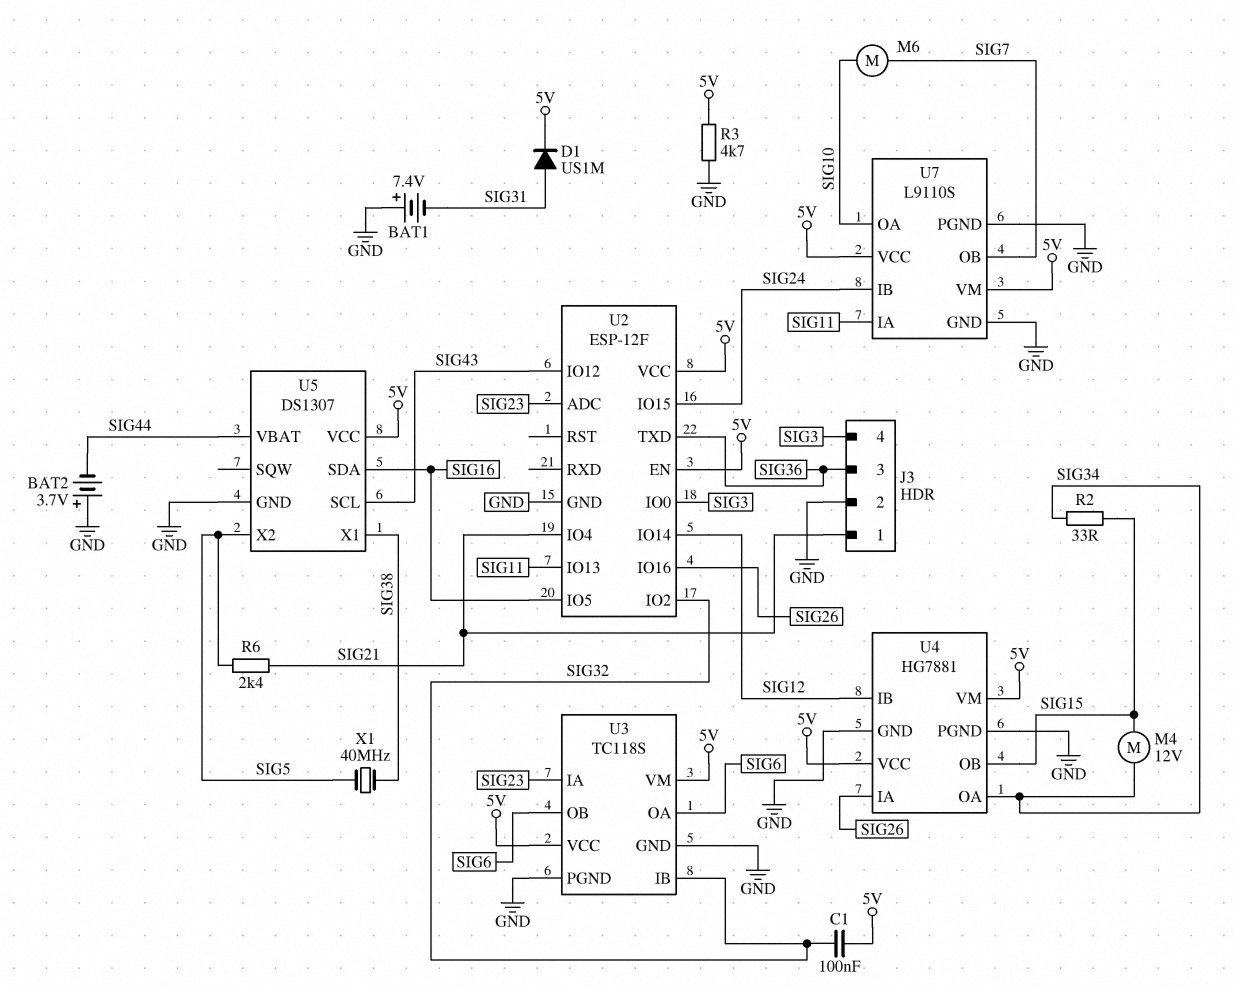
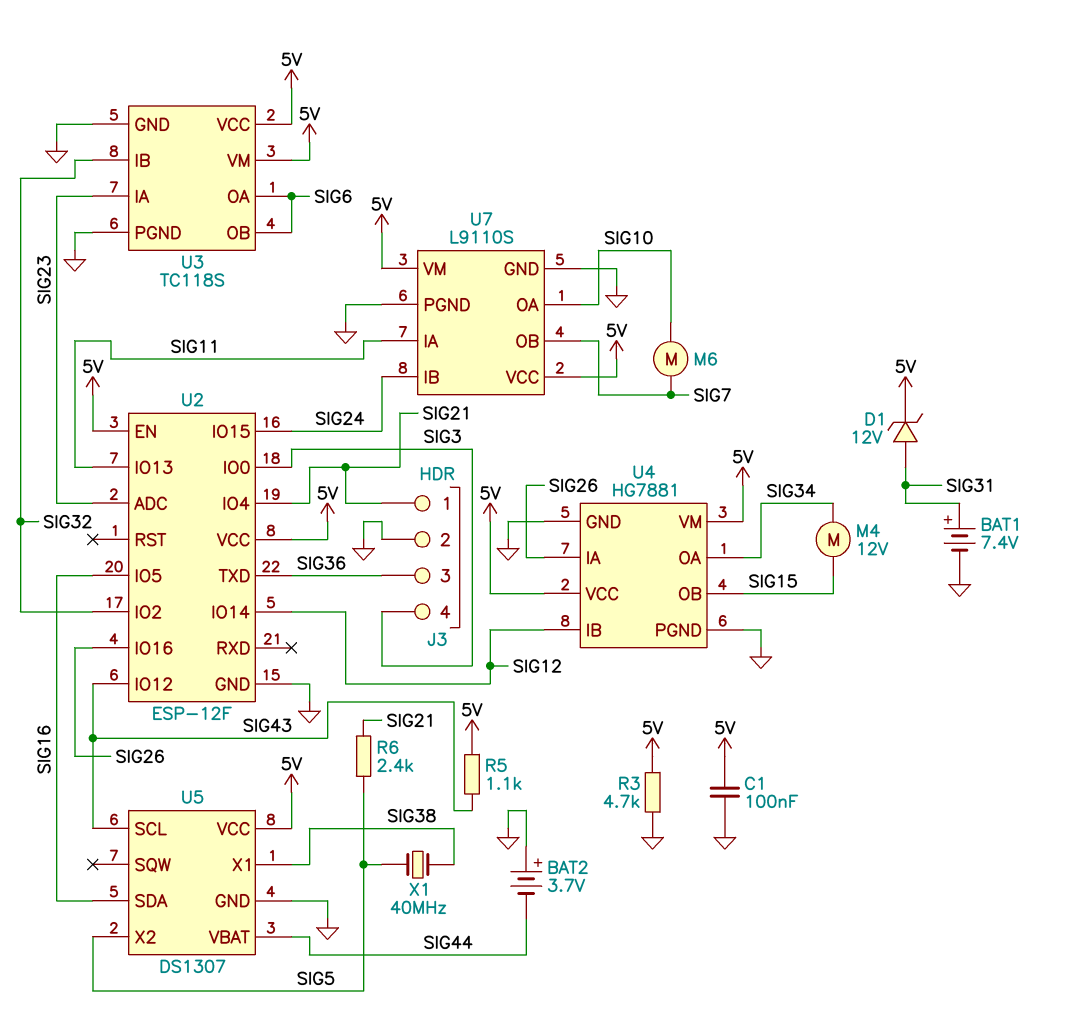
BAT1: 7.4V (plus GND, minus SIG31) -> 7.4V (plus SIG31, minus GND)
C1: 100nF (5V, SIG32) -> 100nF (5V, GND)
D1: diode US1M (A SIG31, K 5V) -> zener 12V (A SIG31, K 5V)
R2: 33 (SIG15, SIG34) -> none
R5: none -> 1.1k (5V, SIG43)

